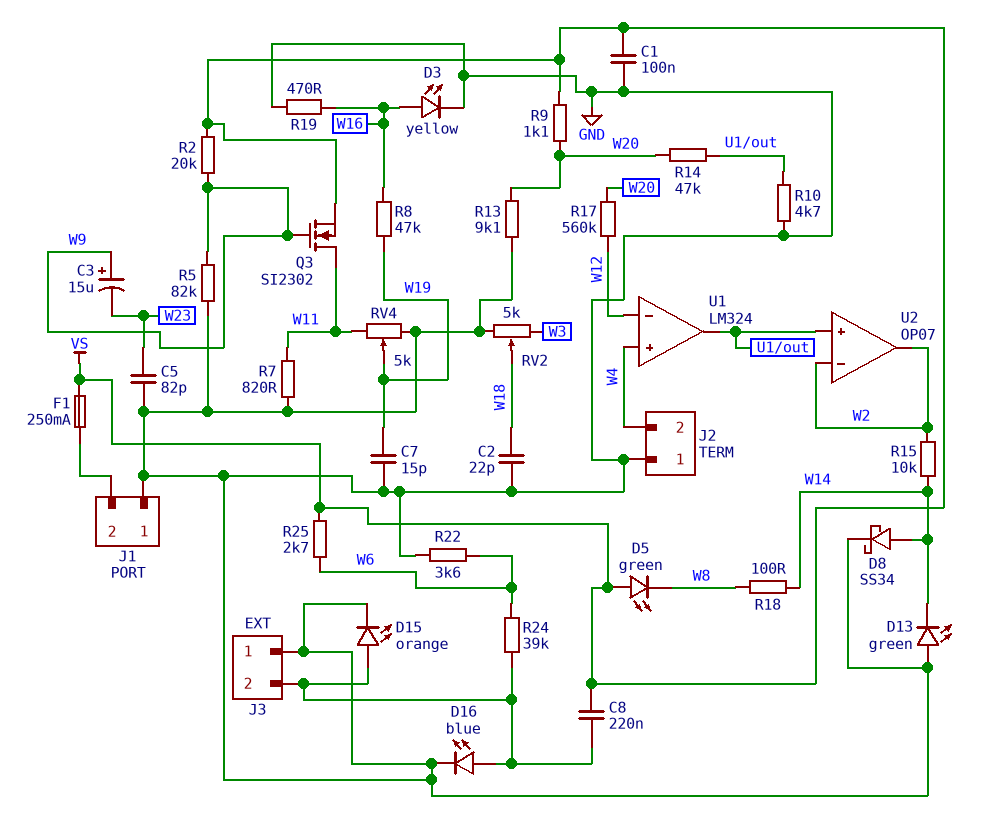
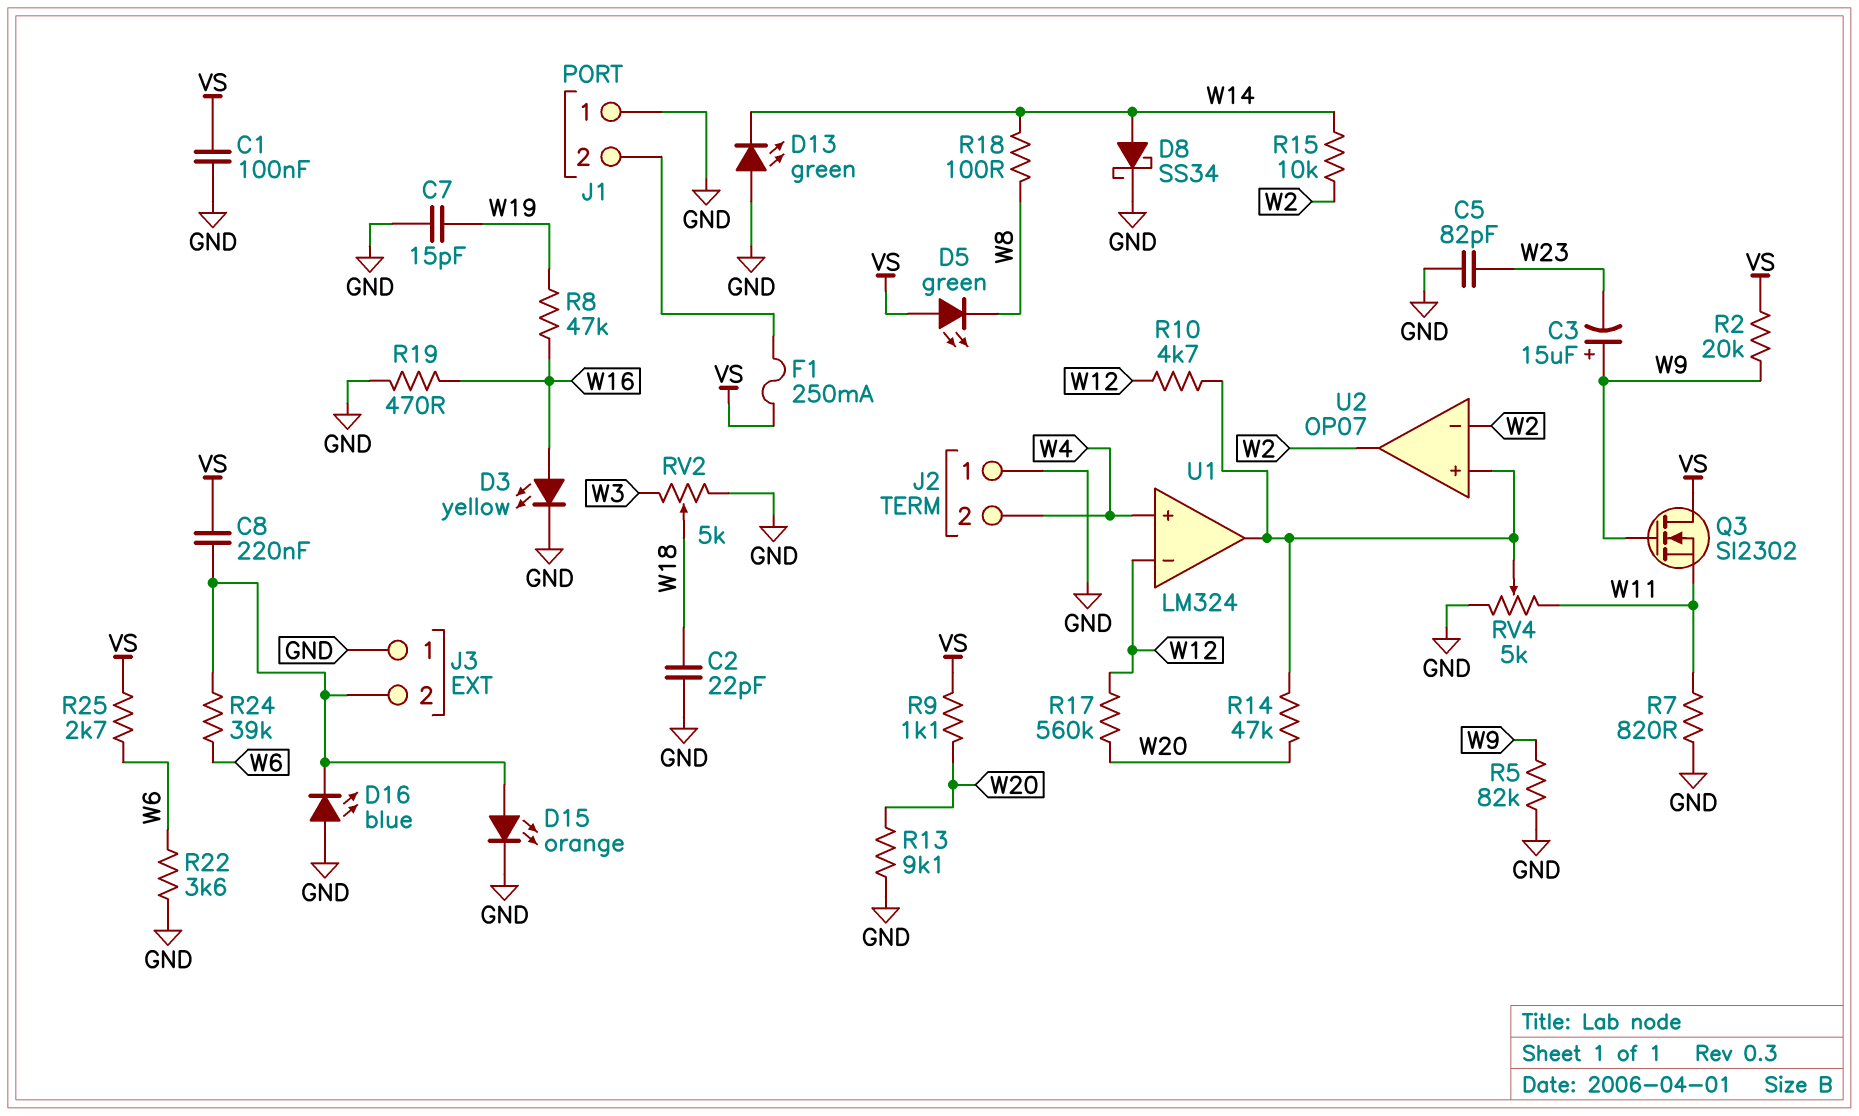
D16: LED blue (A J3/2, K GND) -> LED blue (A GND, K J3/2)
Q3: NMOS SI2302 (G W9, D W11, S VS) -> NMOS SI2302 (G W9, D VS, S W11)
R10: 4.7k (GND, U1/out) -> 4.7k (U1/out, W12)
RV4: 5k (GND, W11, wiper W19) -> 5k (GND, W11, wiper U1/out)

